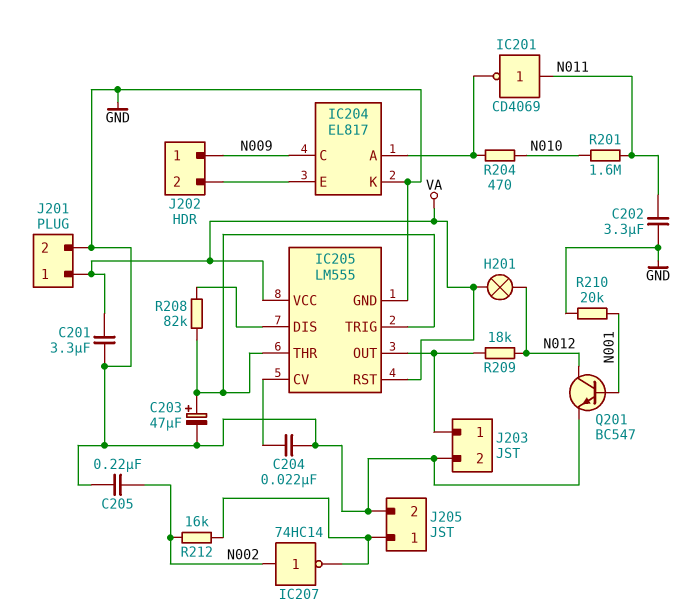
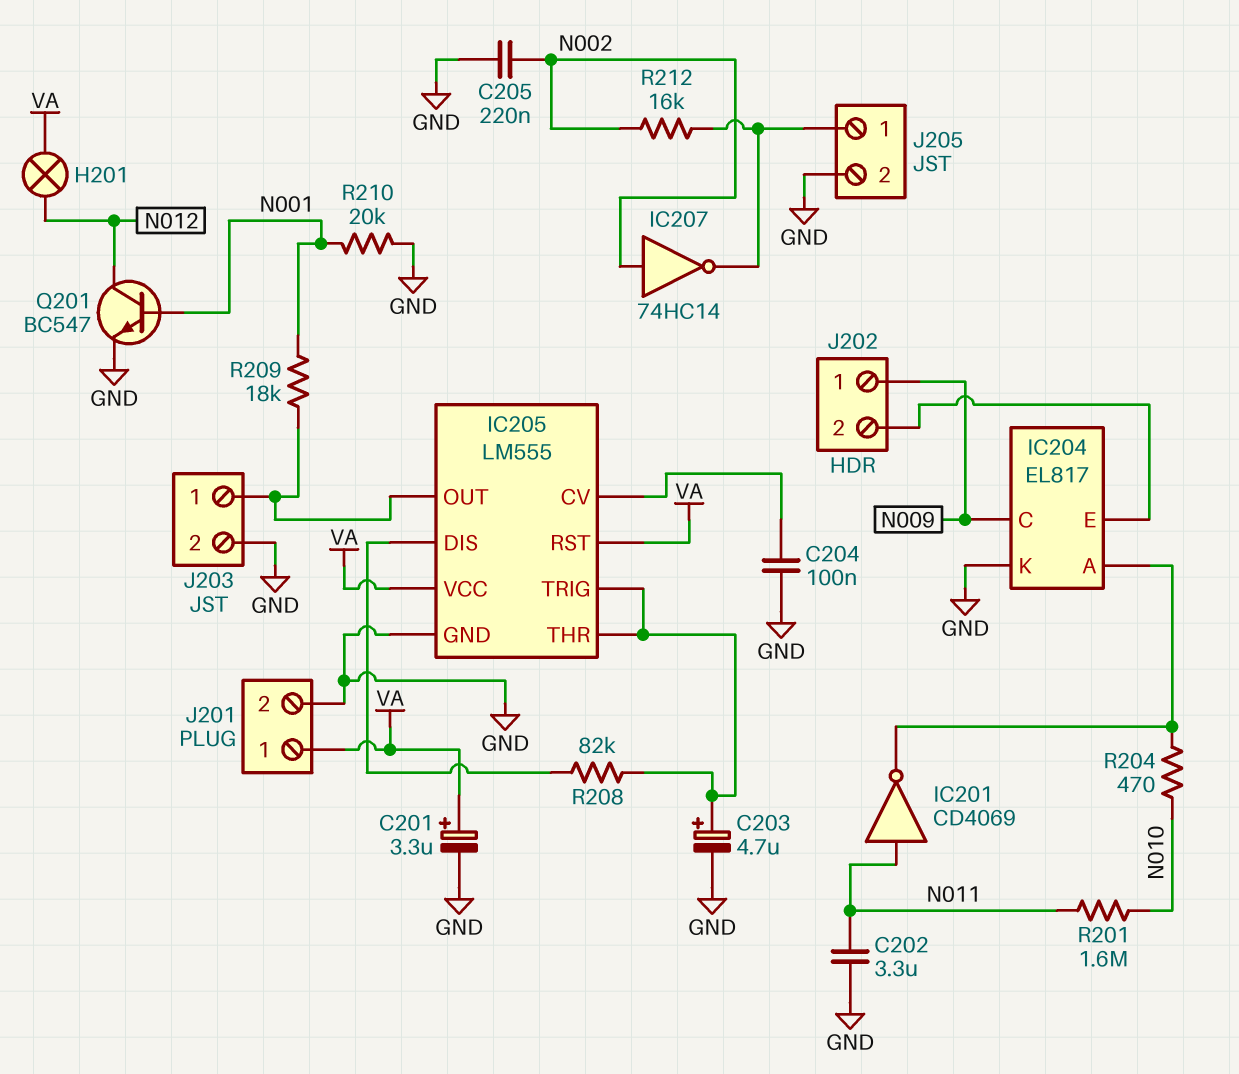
C201: 3.3uF (GND, VA) -> 3.3uF (plus VA, minus GND)
C203: 47uF (plus IC205/THR, minus GND) -> 4.7uF (plus IC205/THR, minus GND)
C204: 22nF (GND, IC205/CV) -> 100nF (GND, IC205/CV)
R209: 18k (IC205/OUT, N012) -> 18k (IC205/OUT, N001)

